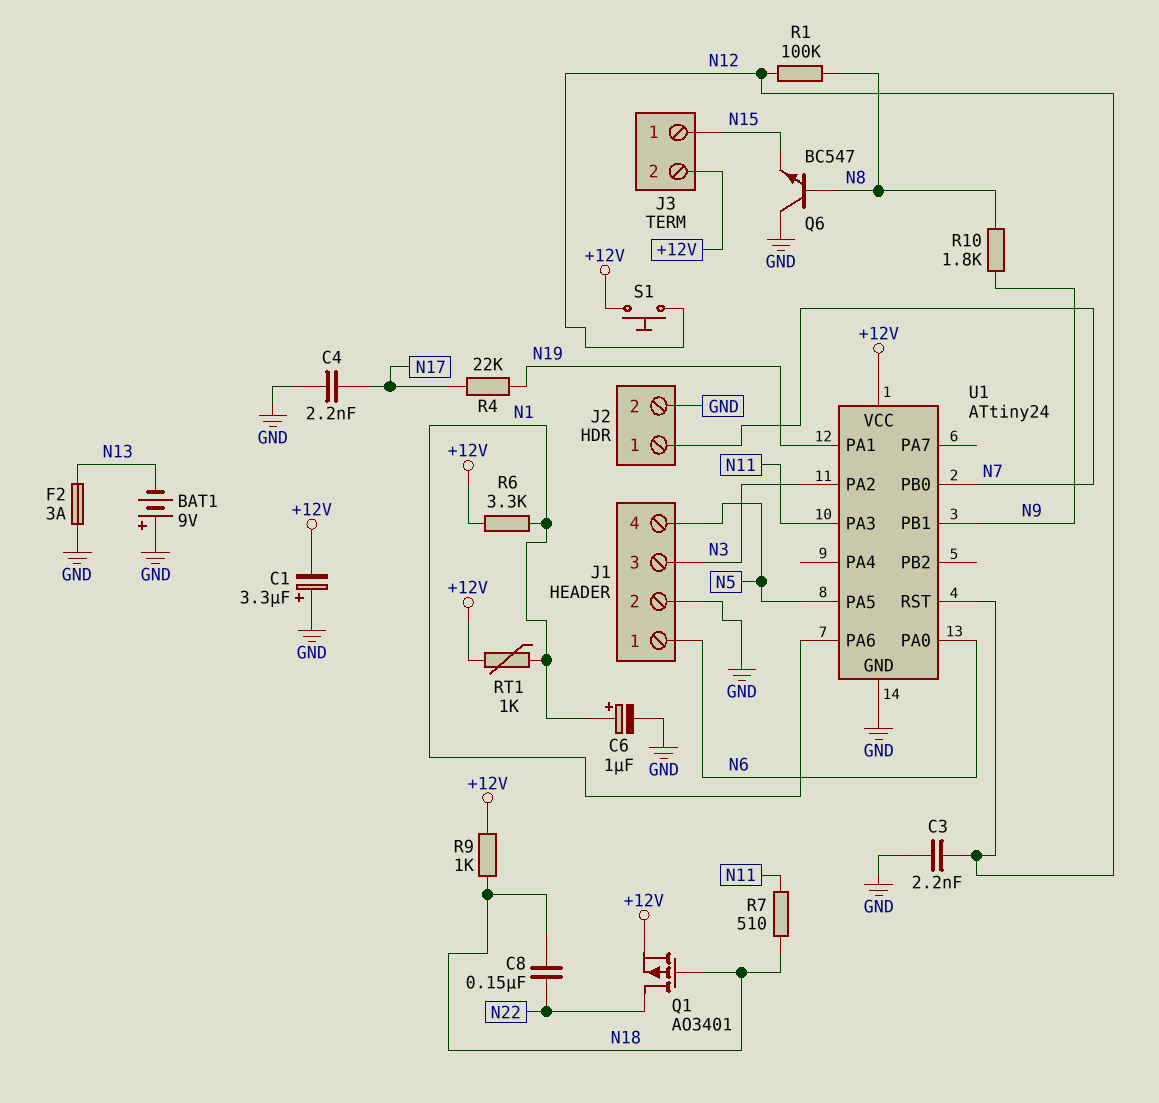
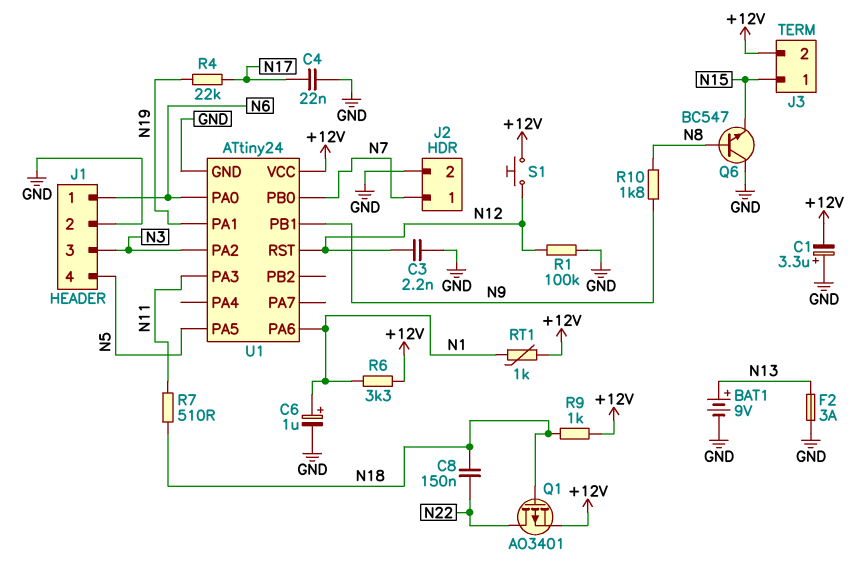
BAT1: 9V (plus GND, minus N13) -> 9V (plus N13, minus GND)
C4: 2.2nF (GND, N17) -> 22nF (GND, N17)
R1: 100k (N8, N12) -> 100k (GND, N12)

